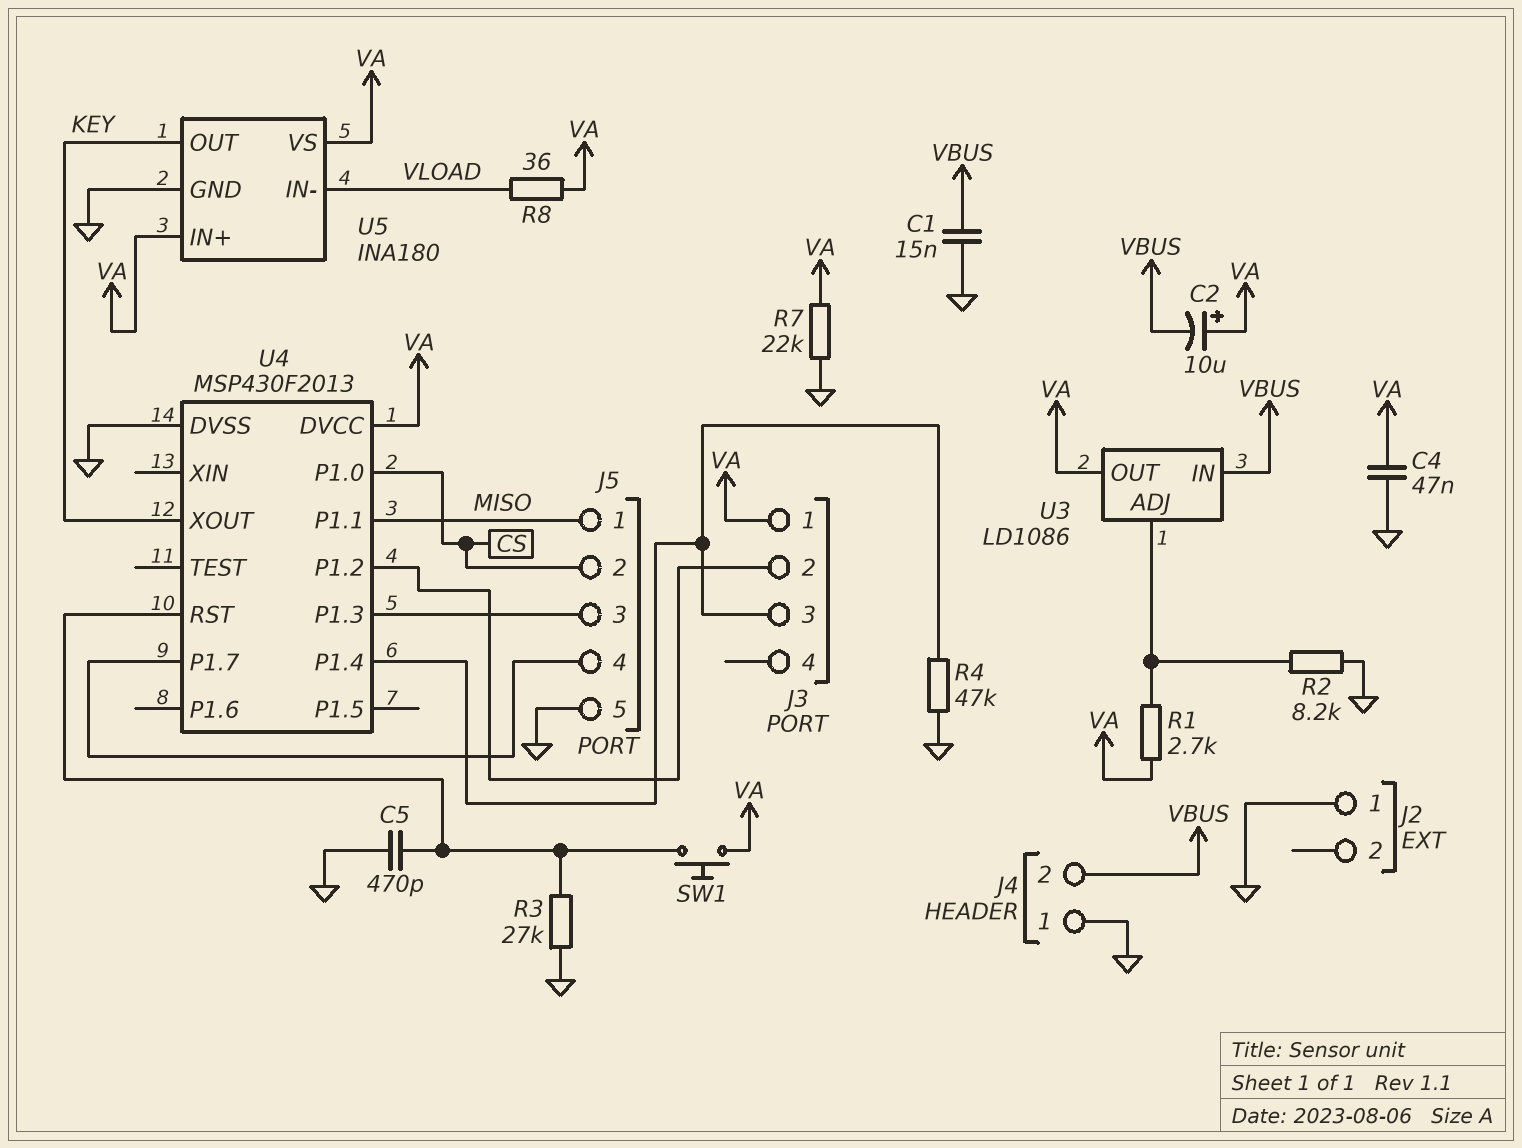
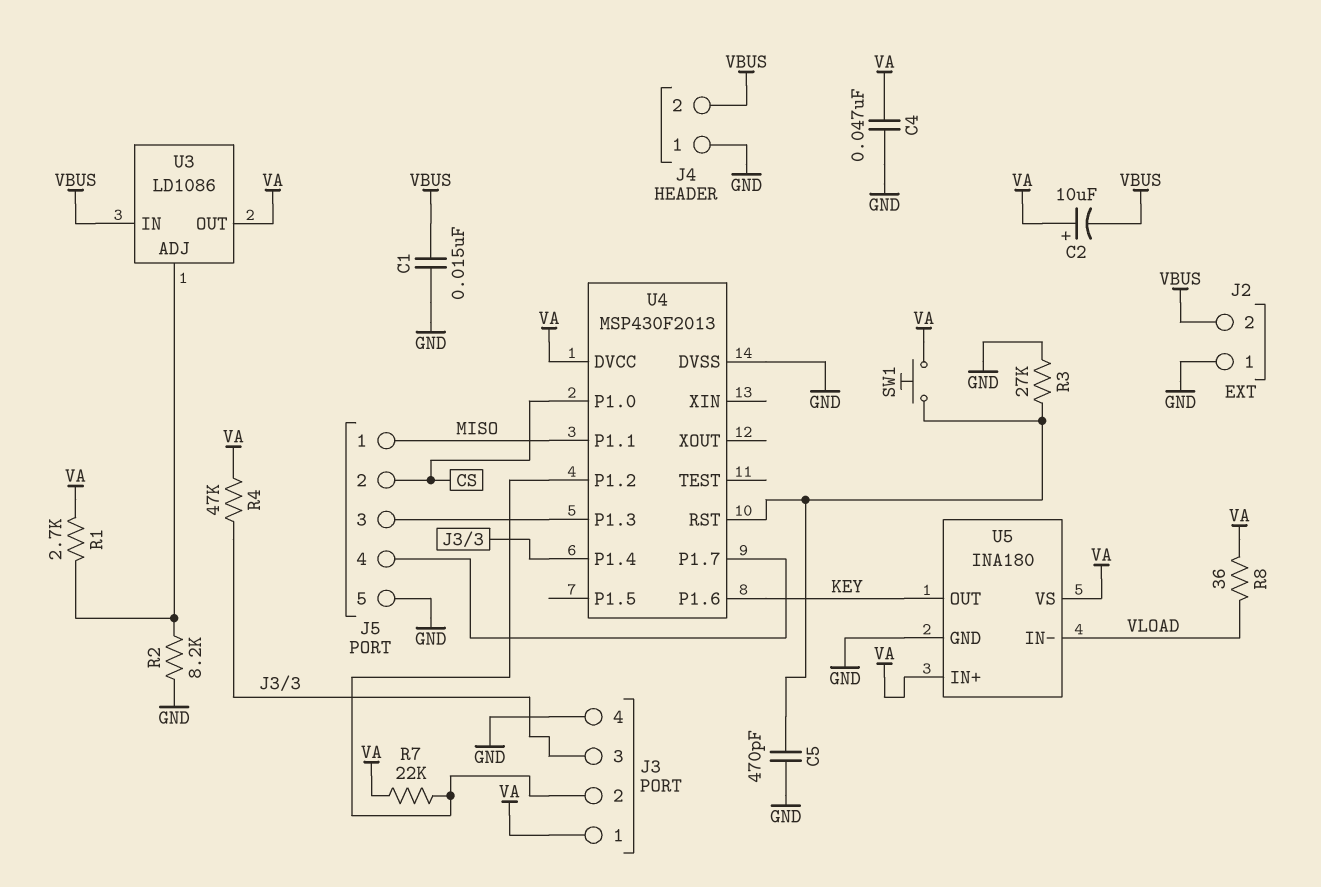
J2 pin 2: none -> VBUS
J3 pin 4: none -> GND
R4: 47k (GND, J3/3) -> 47k (J3/3, VA)
R7: 22k (GND, VA) -> 22k (J3/2, VA)
U4 pin P1.6: none -> KEY
U4 pin XOUT: KEY -> none

